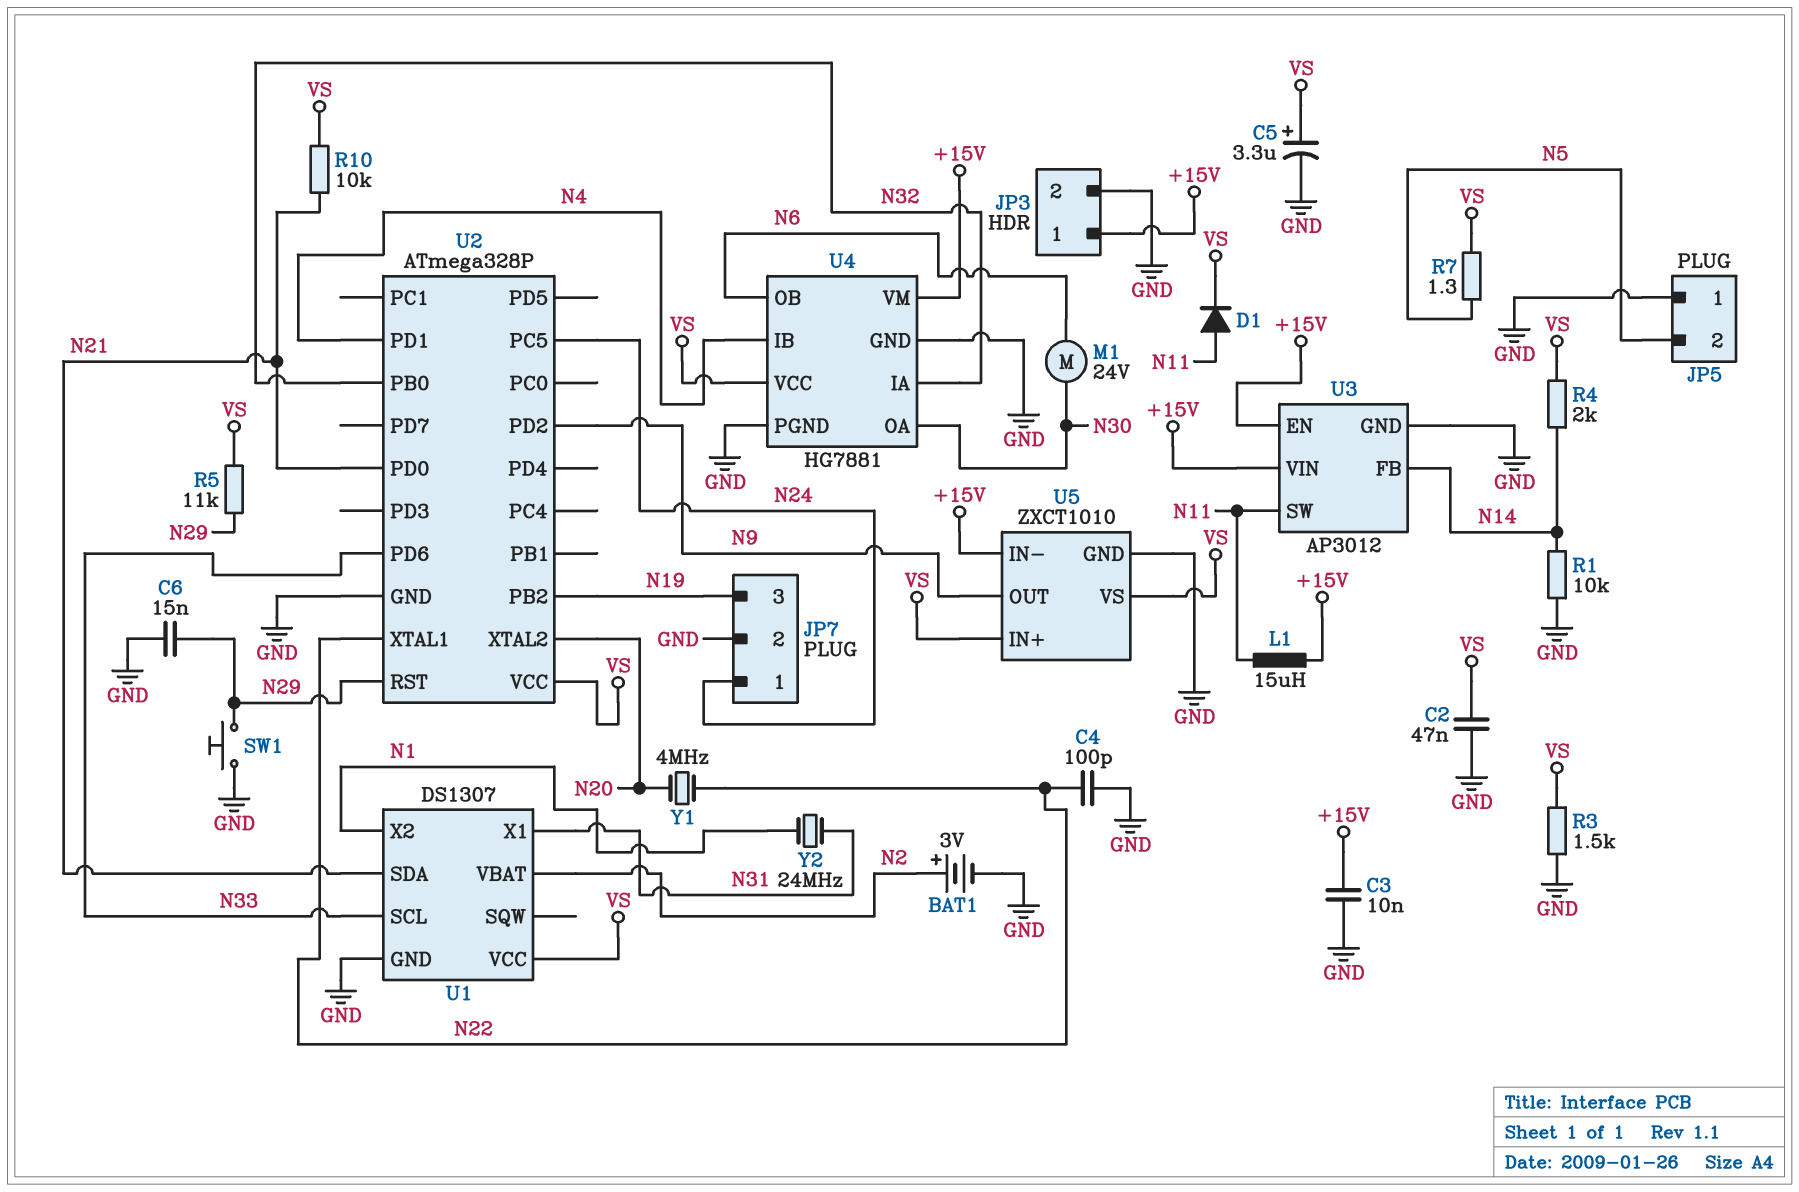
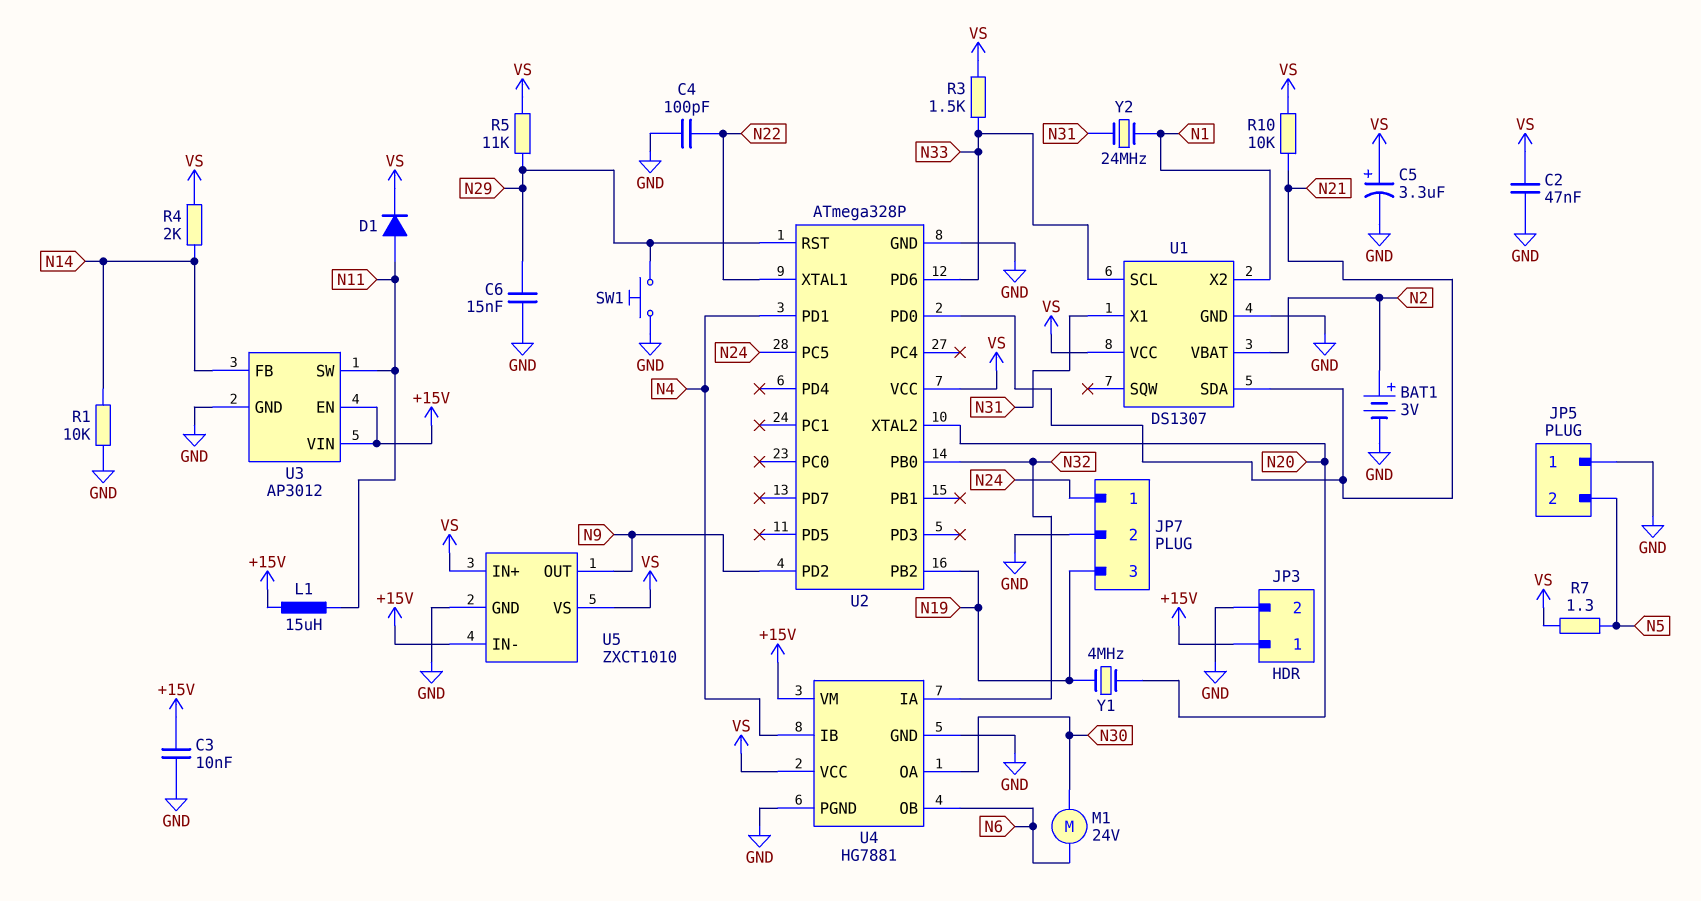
R3: 1.5k (GND, VS) -> 1.5k (N33, VS)
Y1: 4MHz (N20, N22) -> 4MHz (N19, N20)

